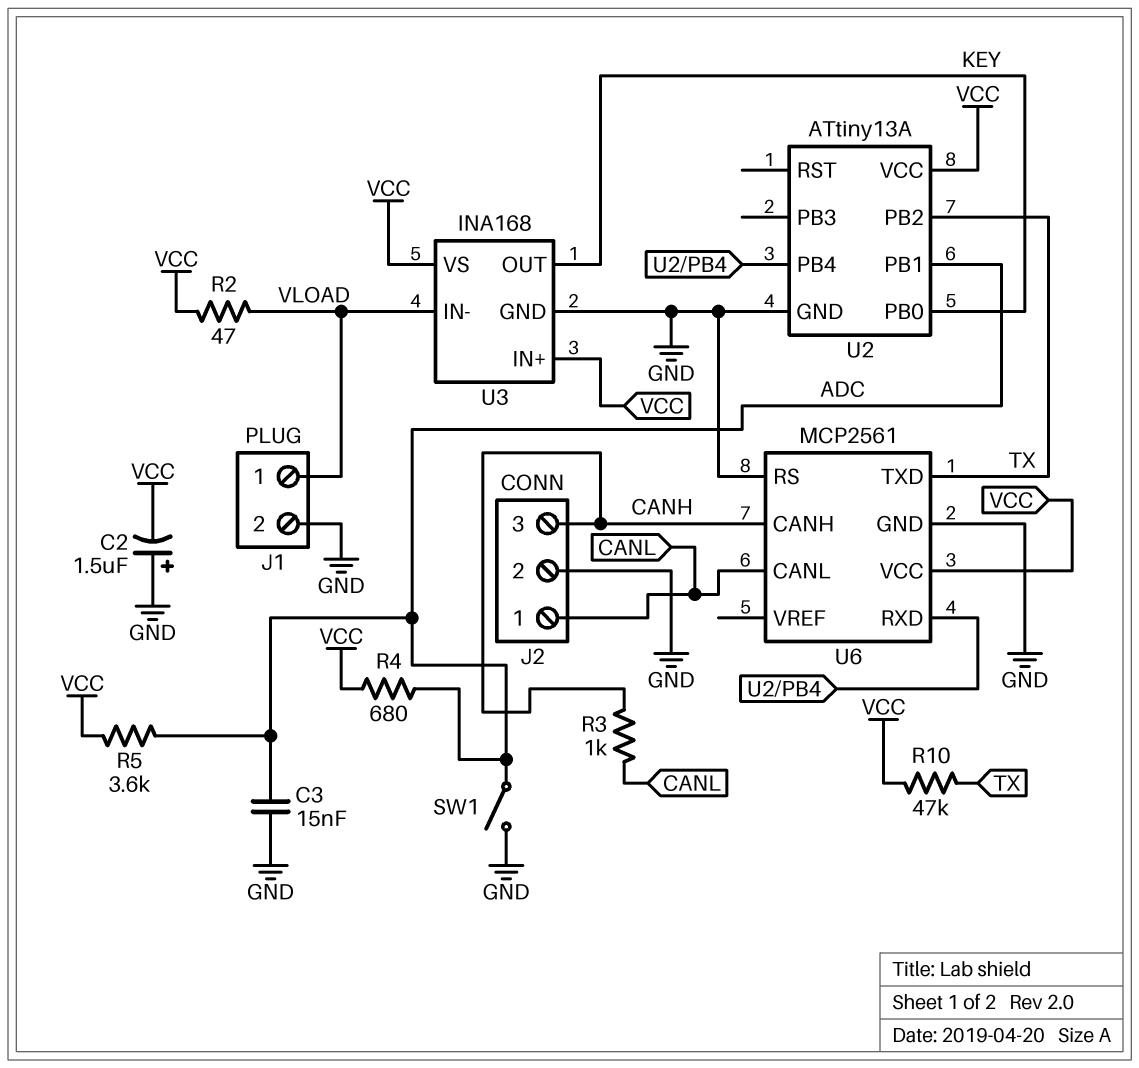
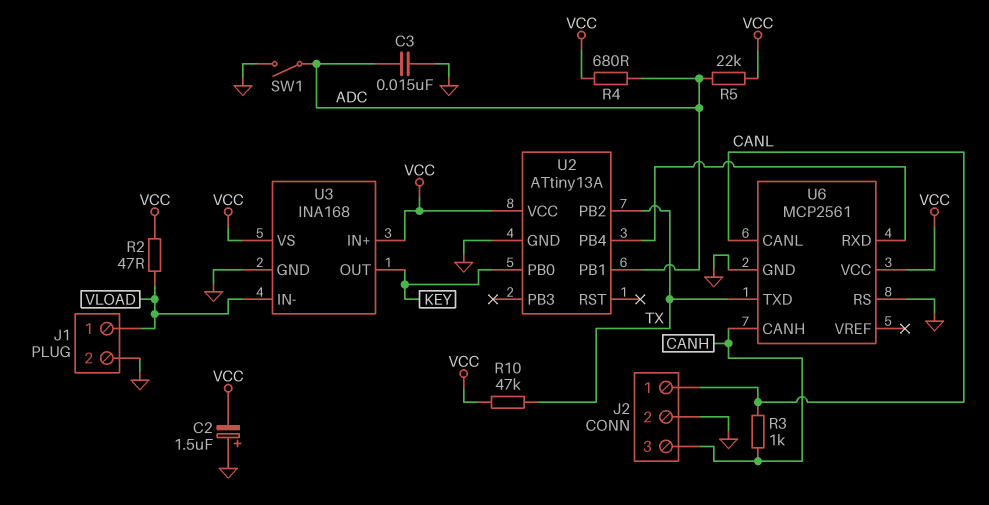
R5: 3.6k (ADC, VCC) -> 22k (ADC, VCC)

